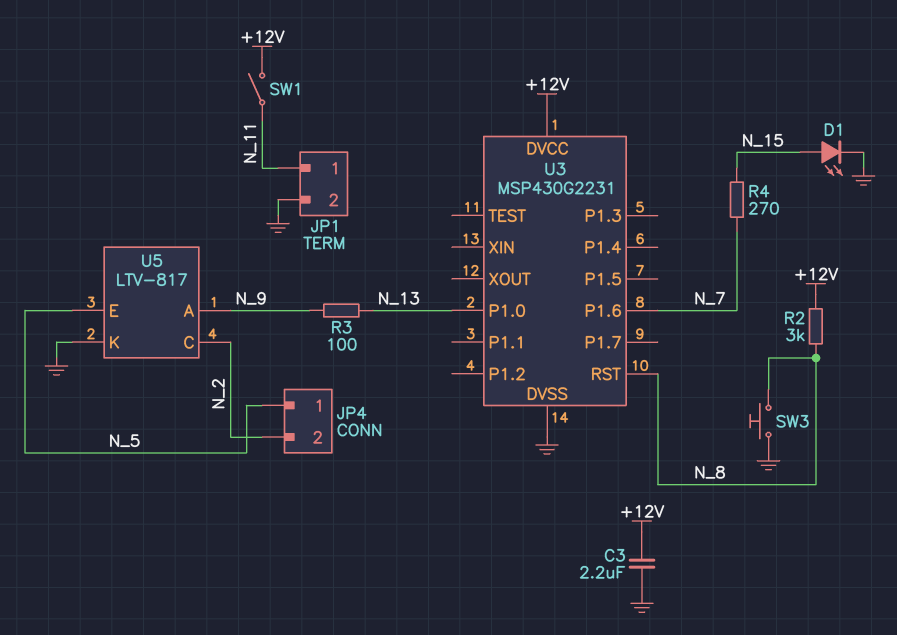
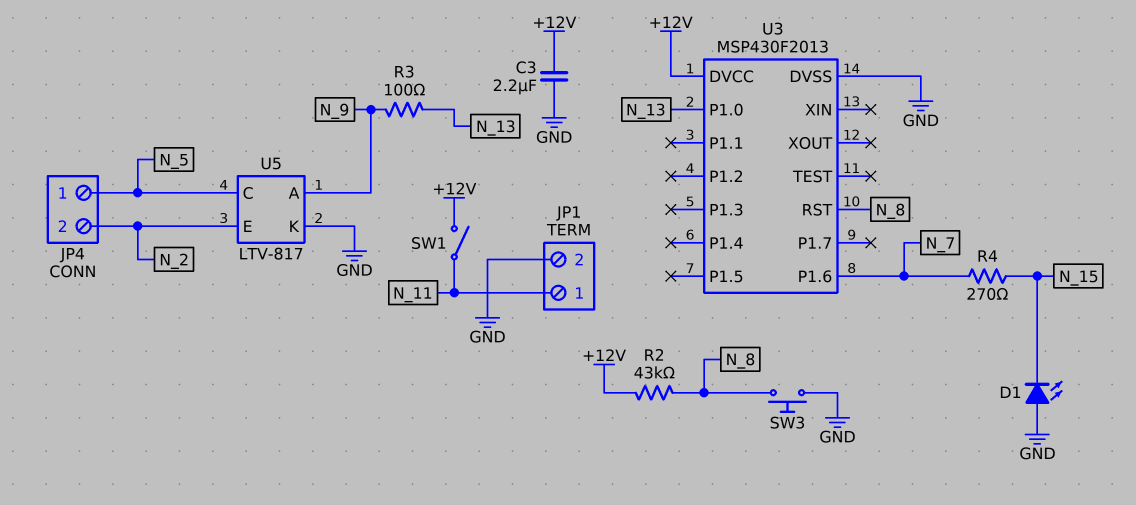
D1: LED (A N_15, K GND) -> LED (A GND, K N_15)
R2: 3k (+12V, N_8) -> 43k (+12V, N_8)
U3: MSP430G2231 -> MSP430F2013
U5 pin C: N_2 -> N_5
U5 pin E: N_5 -> N_2

